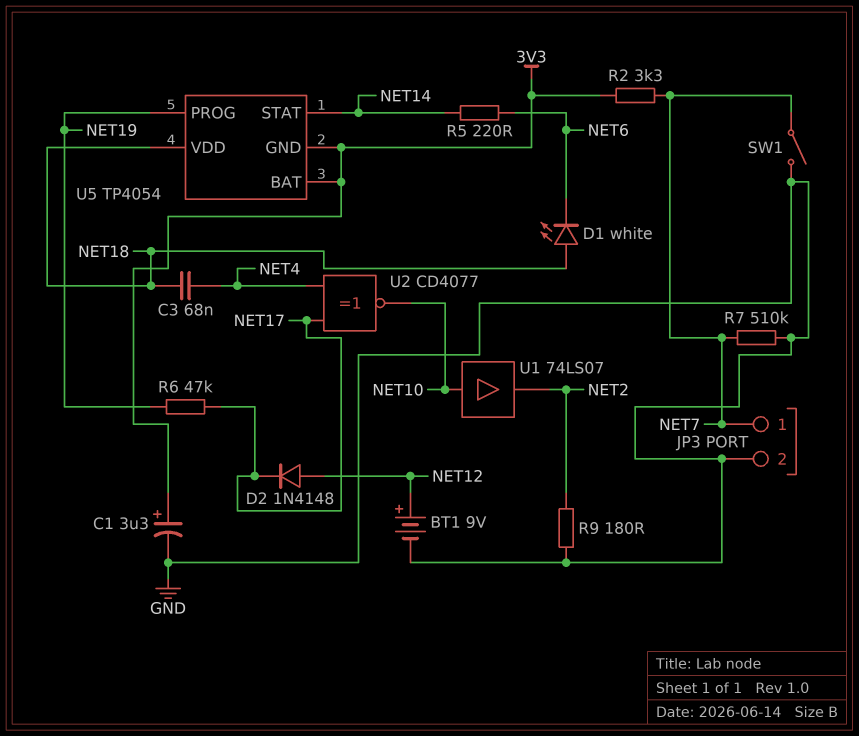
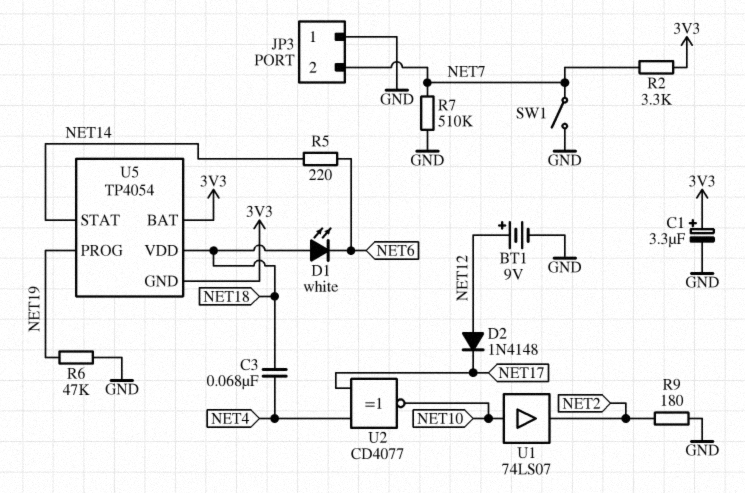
JP3 pin 1: NET7 -> GND
JP3 pin 2: GND -> NET7
R6: 47k (NET17, NET19) -> 47k (GND, NET19)

